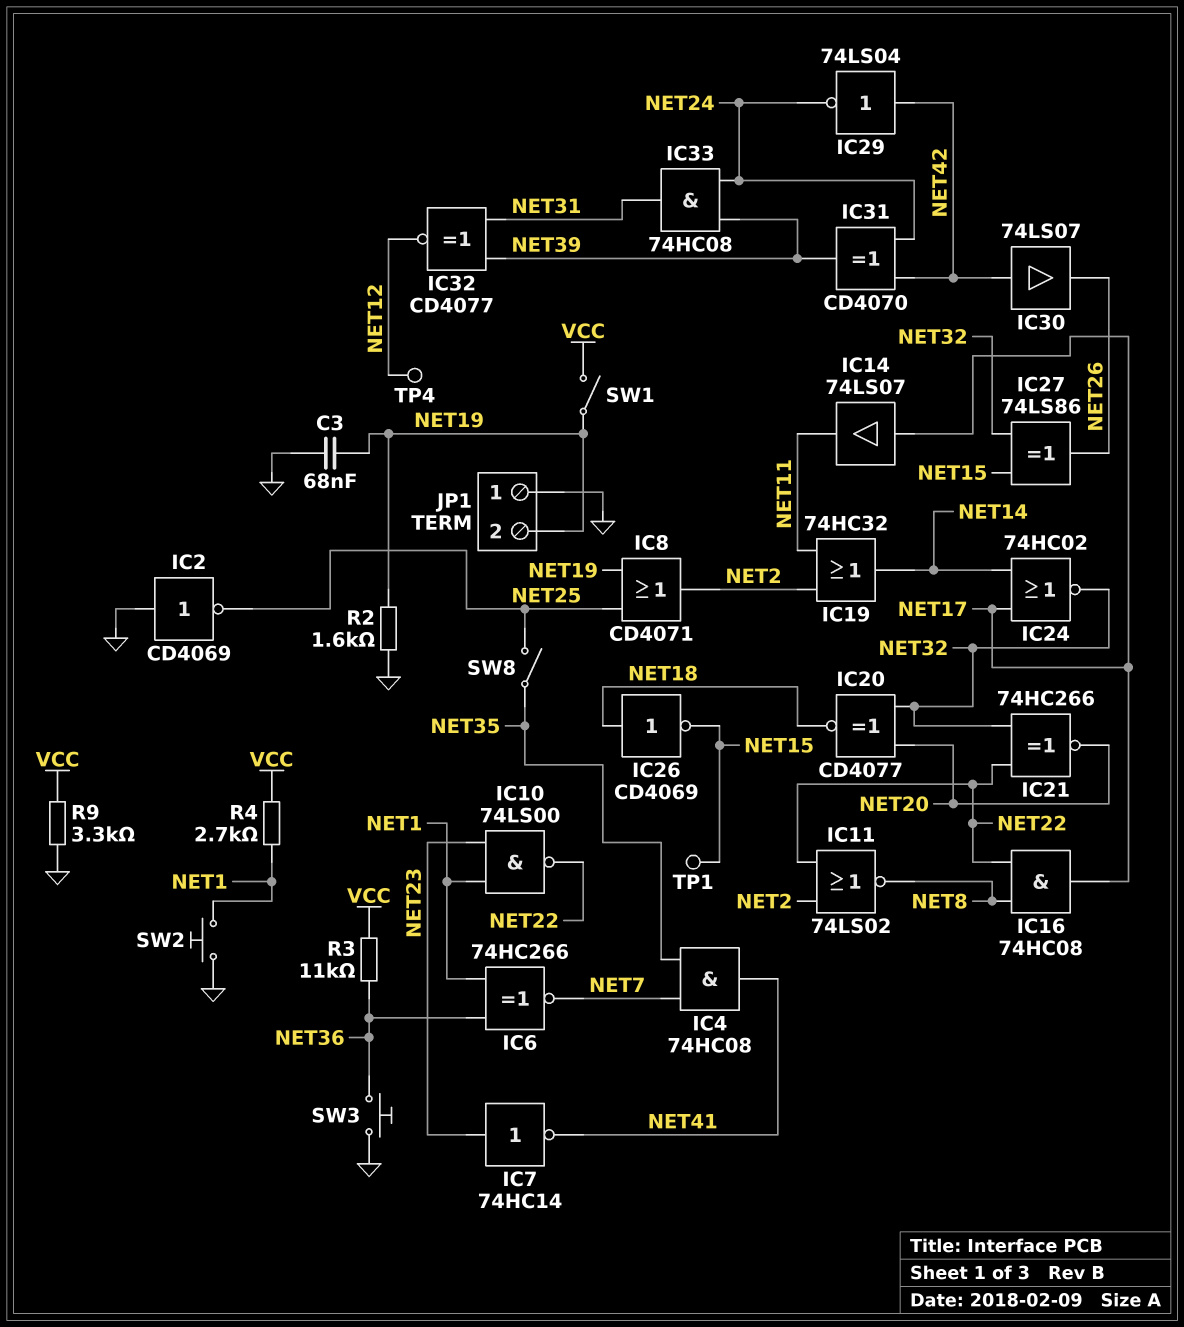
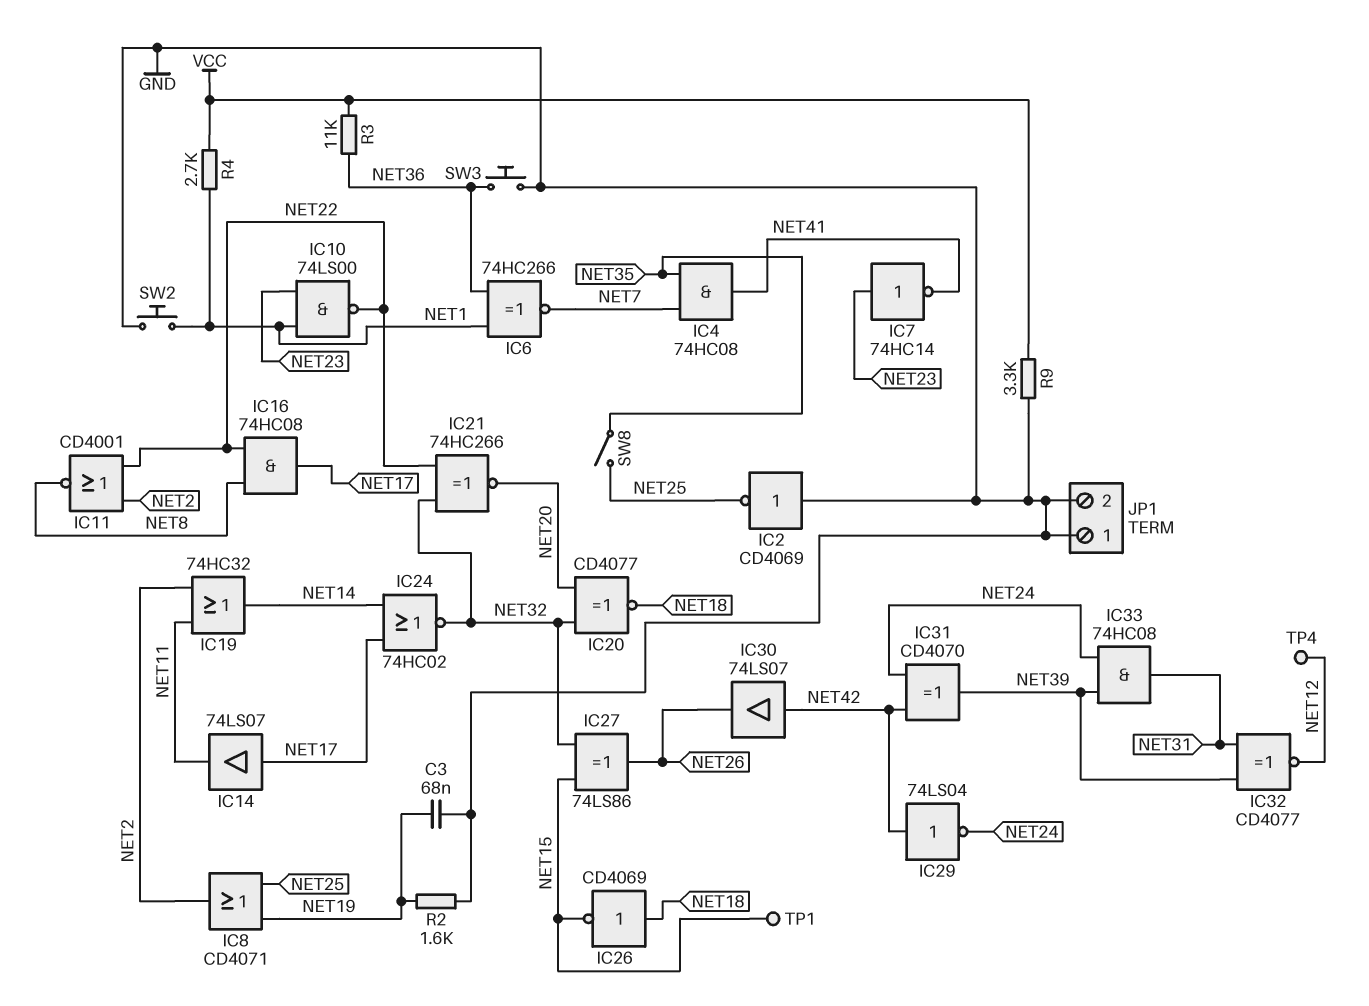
IC11: NOR 74LS02 (in NET2, in NET22, out NET8) -> NOR CD4001 (in NET2, in NET22, out NET8)
JP1 pin 2: NET19 -> GND
SW1: switch (NET19, VCC) -> none

